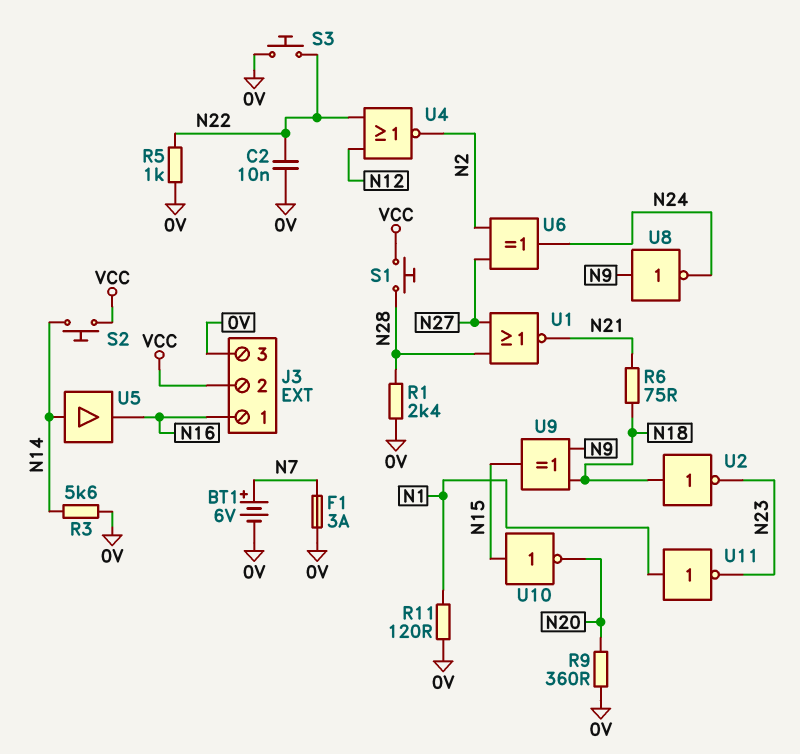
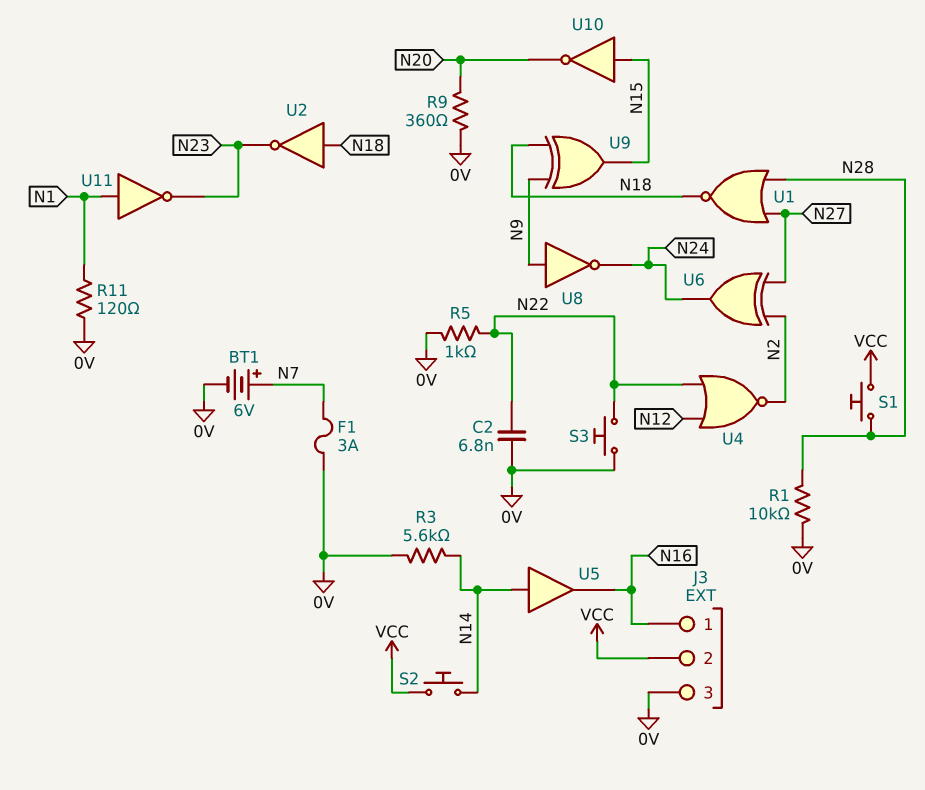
C2: 10nF (0V, N22) -> 6.8nF (0V, N22)
R1: 2.4k (0V, N28) -> 10k (0V, N28)
R6: 75 (N18, N21) -> none
U1: NOR (in N27, in N28, out N21) -> NOR (in N27, in N28, out N18)

